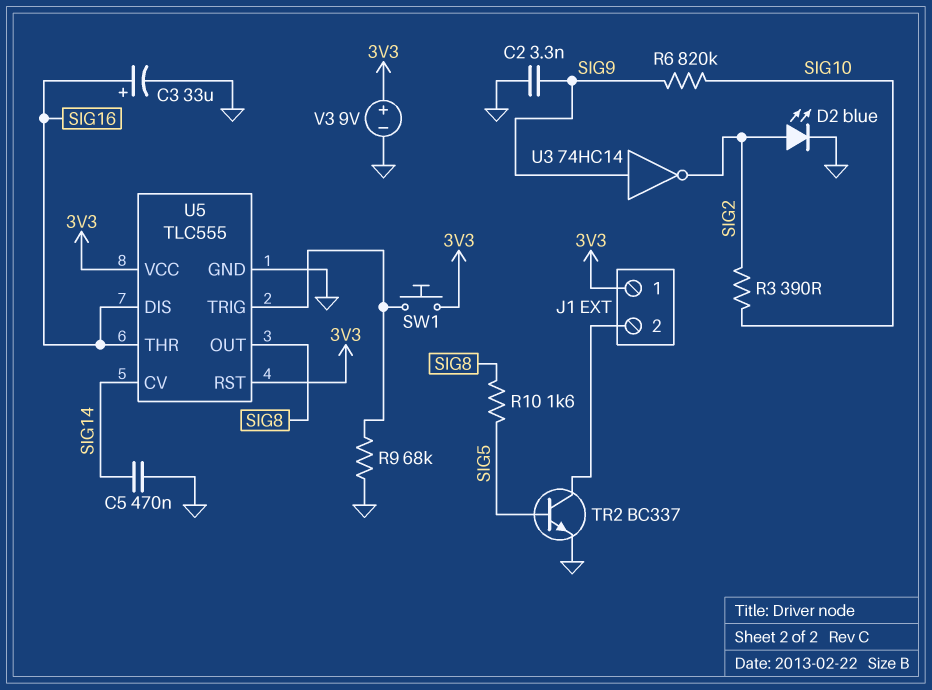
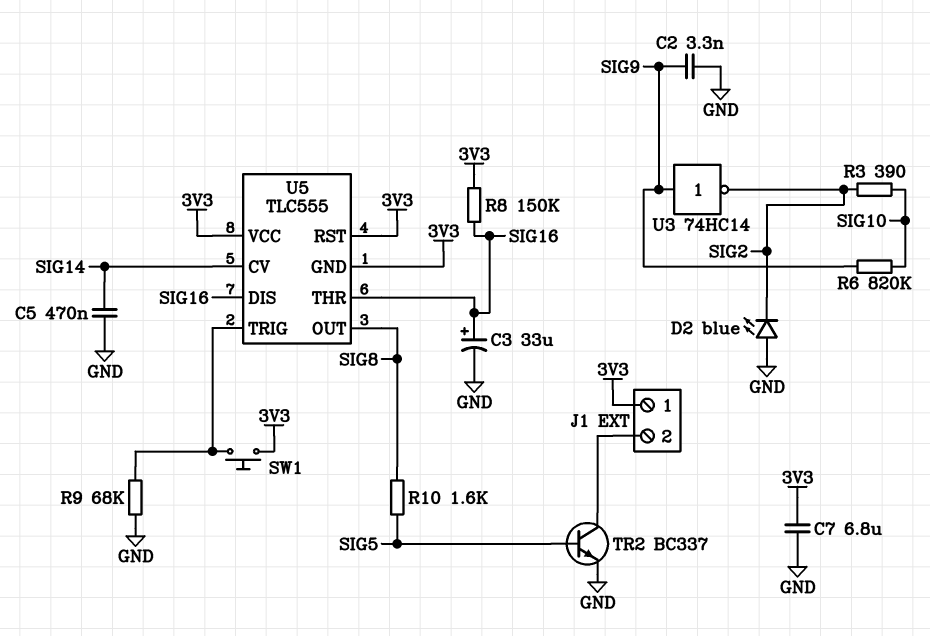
C7: none -> 6.8uF (3V3, GND)
D2: LED blue (A SIG2, K GND) -> LED blue (A GND, K SIG2)
R8: none -> 150k (3V3, SIG16)
U5 pin GND: GND -> 3V3
V3: 9V (plus 3V3, minus GND) -> none

